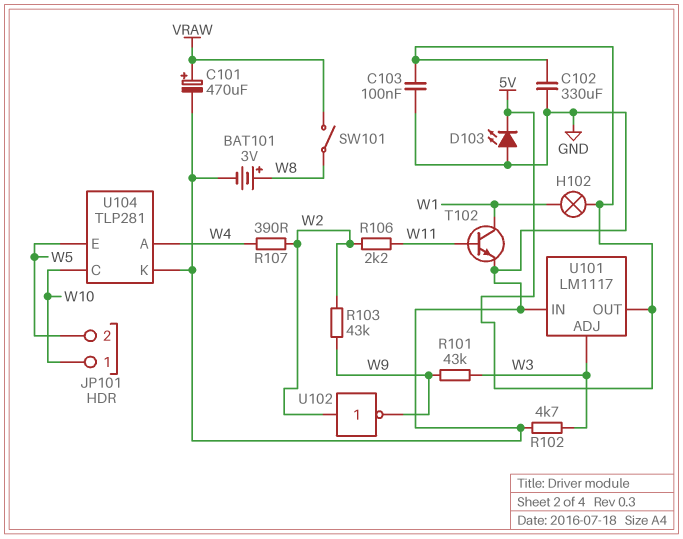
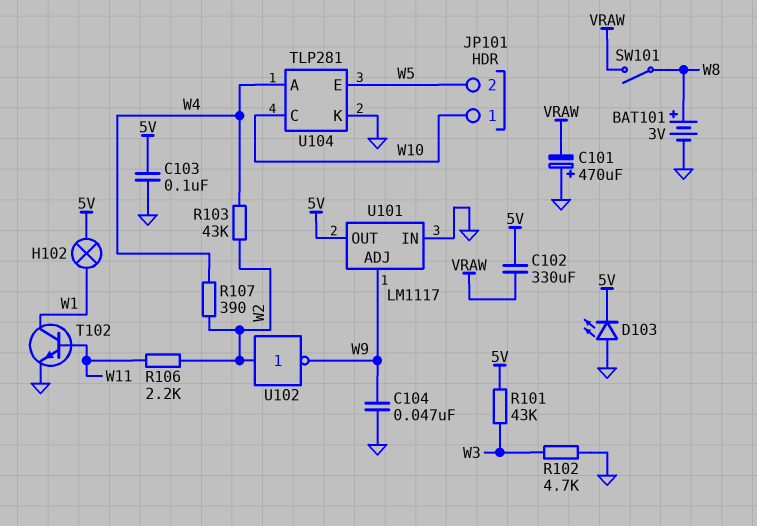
C101: 470uF (plus VRAW, minus GND) -> 470uF (plus GND, minus VRAW)
C102: 330uF (5V, GND) -> 330uF (5V, VRAW)
C104: none -> 47nF (GND, W9)
R101: 43k (W3, W9) -> 43k (5V, W3)
R103: 43k (W2, W9) -> 43k (W2, W4)
U101 pin ADJ: W3 -> W9

